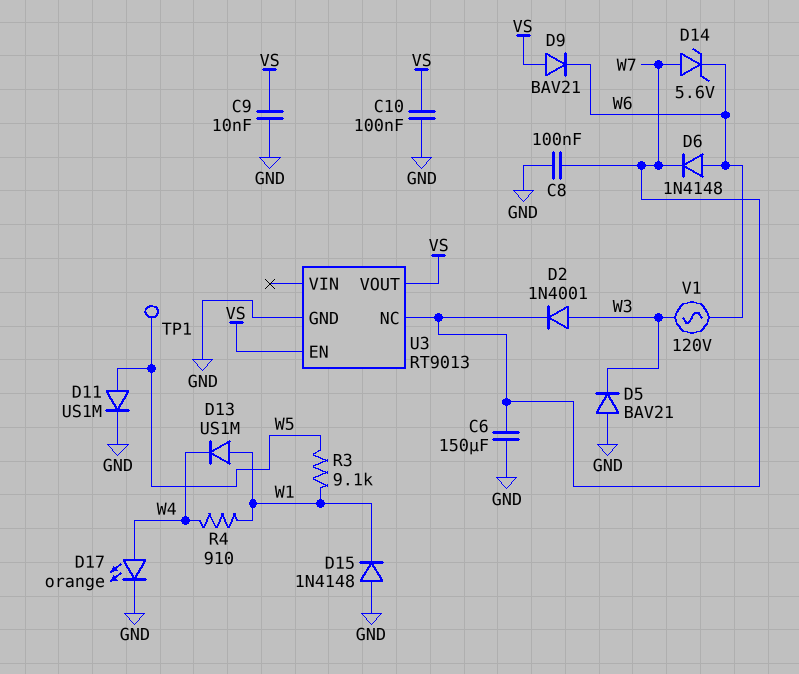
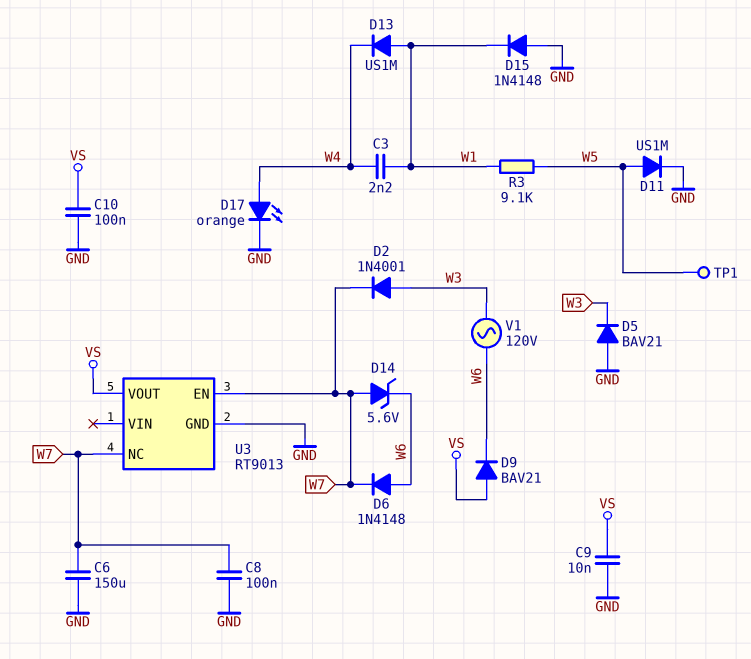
C3: none -> 2.2nF (W1, W4)
R4: 910 (W1, W4) -> none
U3 pin EN: VS -> W7

